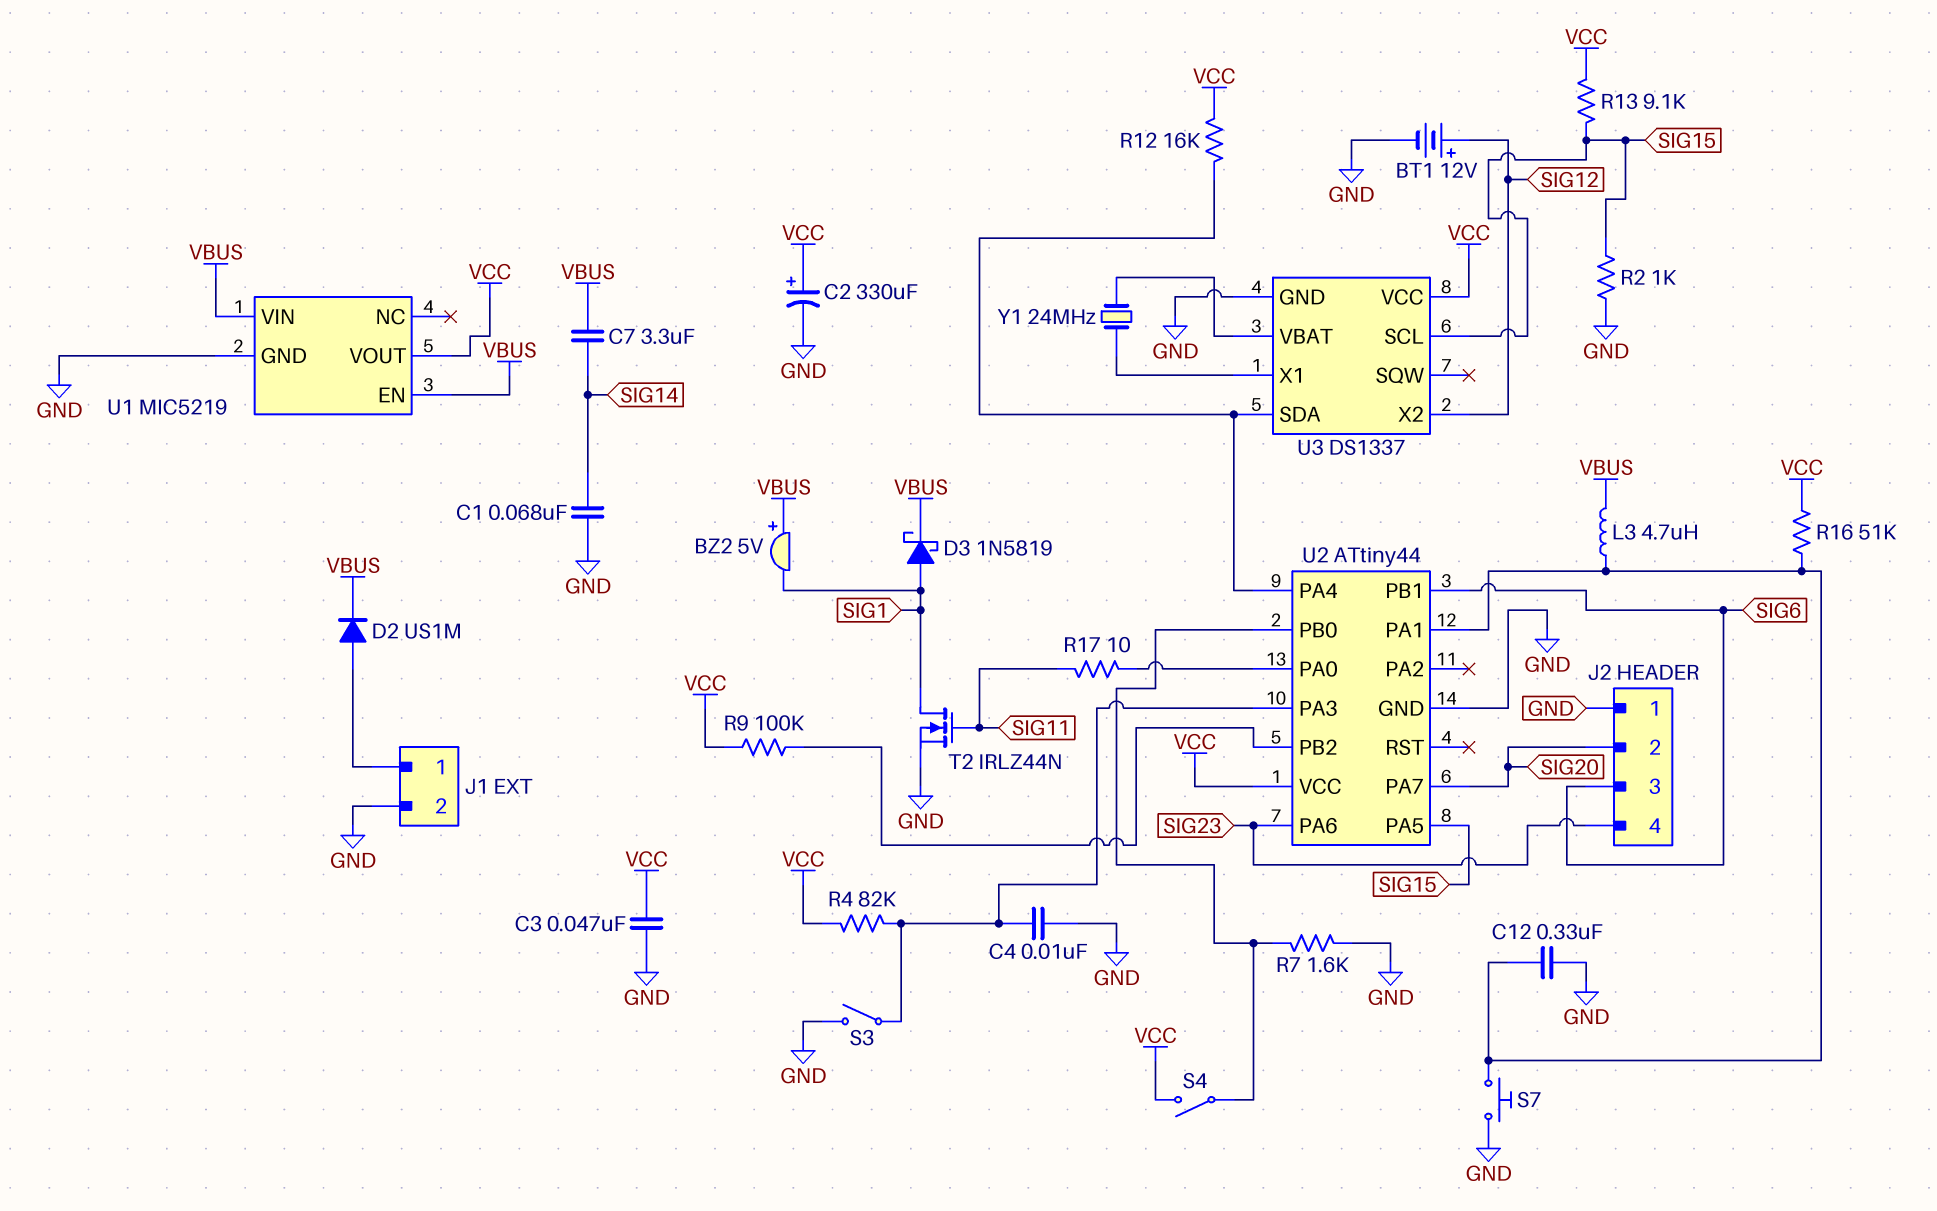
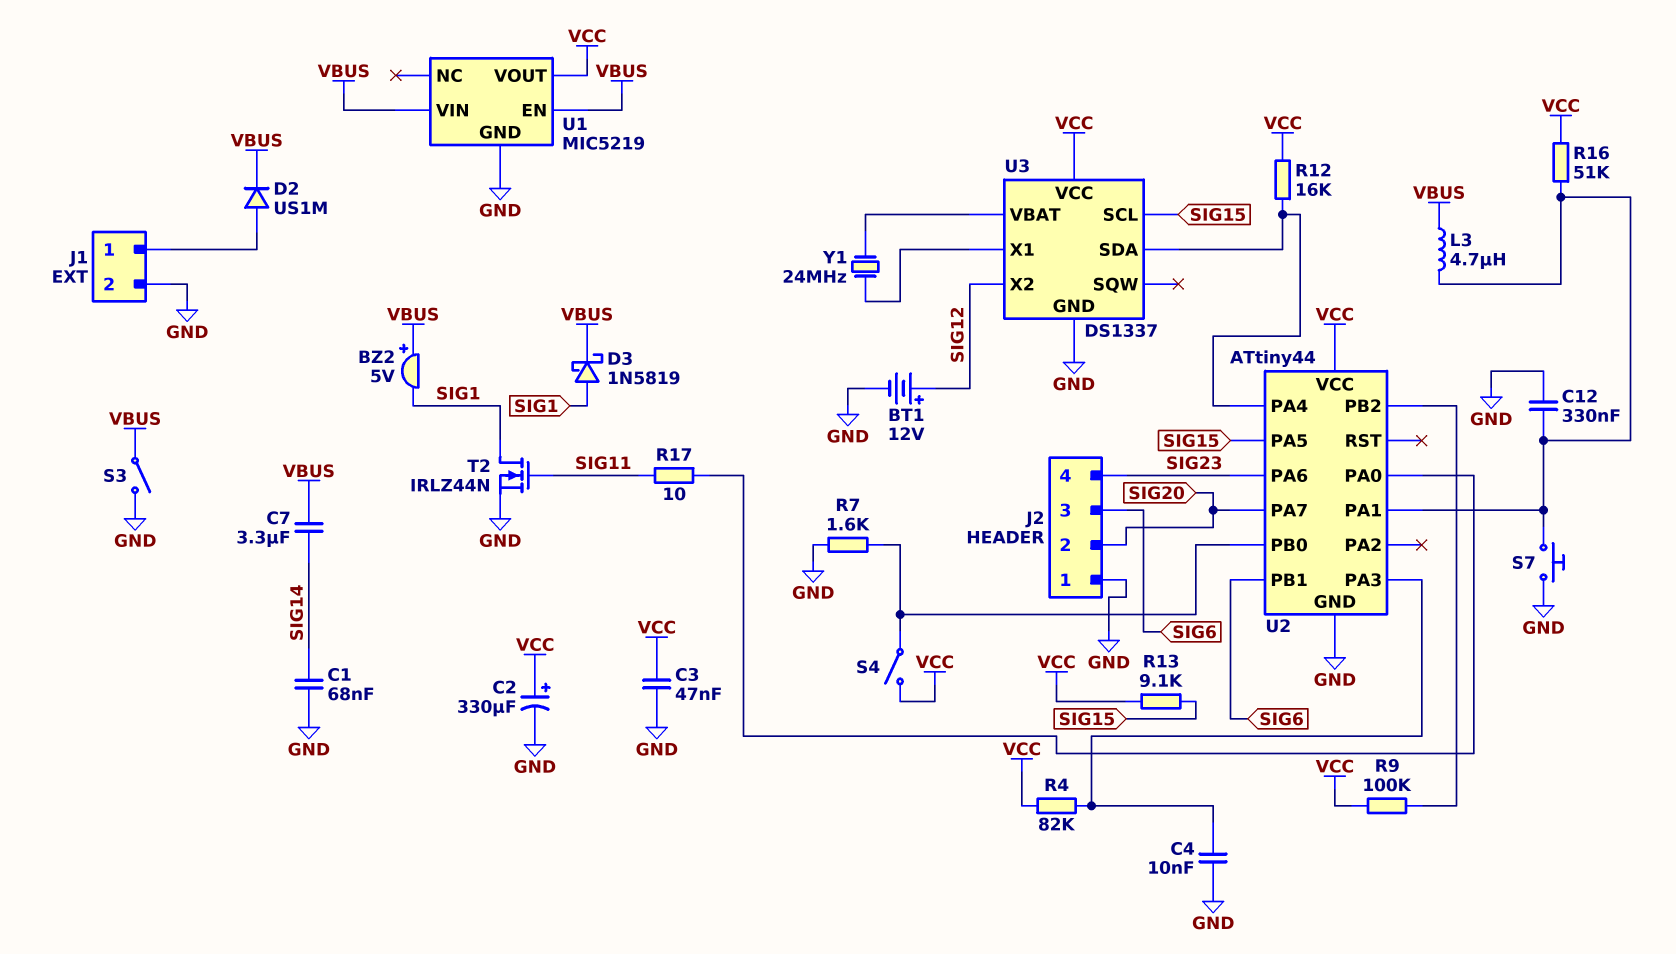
R2: 1k (GND, SIG15) -> none
S3: switch (GND, U2/PA3) -> switch (GND, VBUS)

